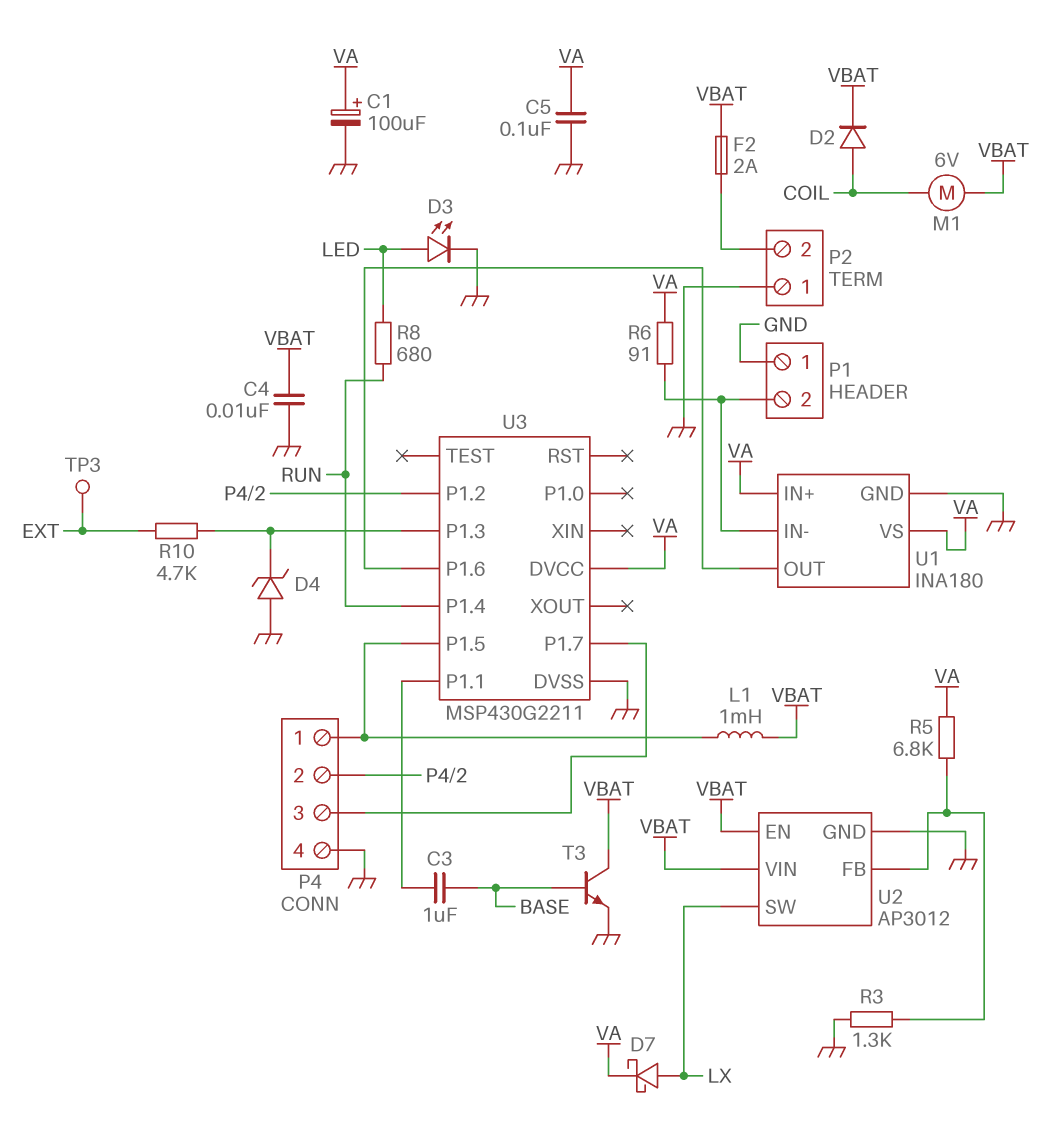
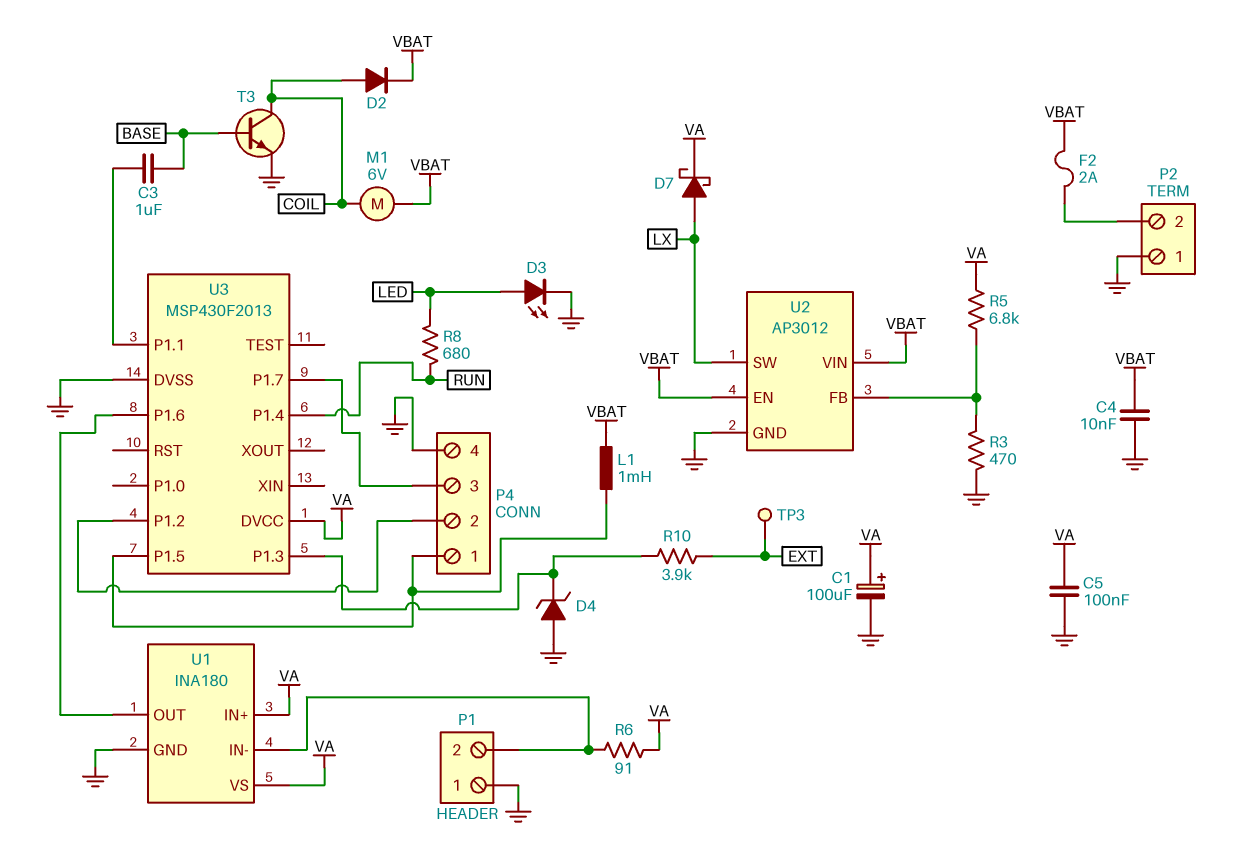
R3: 1.3k (GND, U2/FB) -> 470 (GND, U2/FB)
R10: 4.7k (EXT, U3/P1.3) -> 3.9k (EXT, U3/P1.3)
T3: NPN (B BASE, C VBAT, E GND) -> NPN (B BASE, C COIL, E GND)
U3: MSP430G2211 -> MSP430F2013

